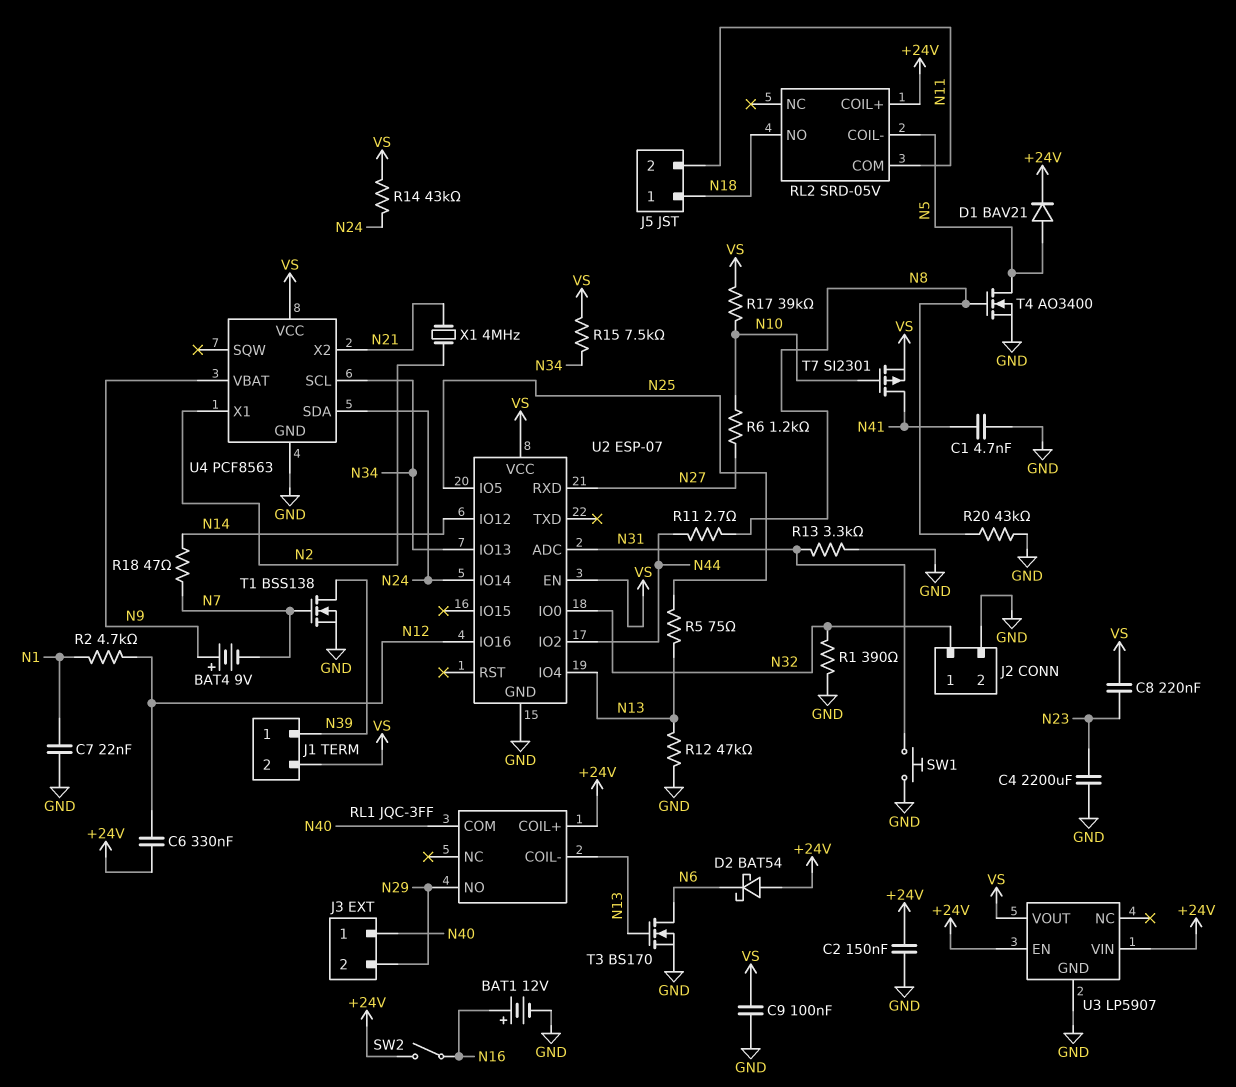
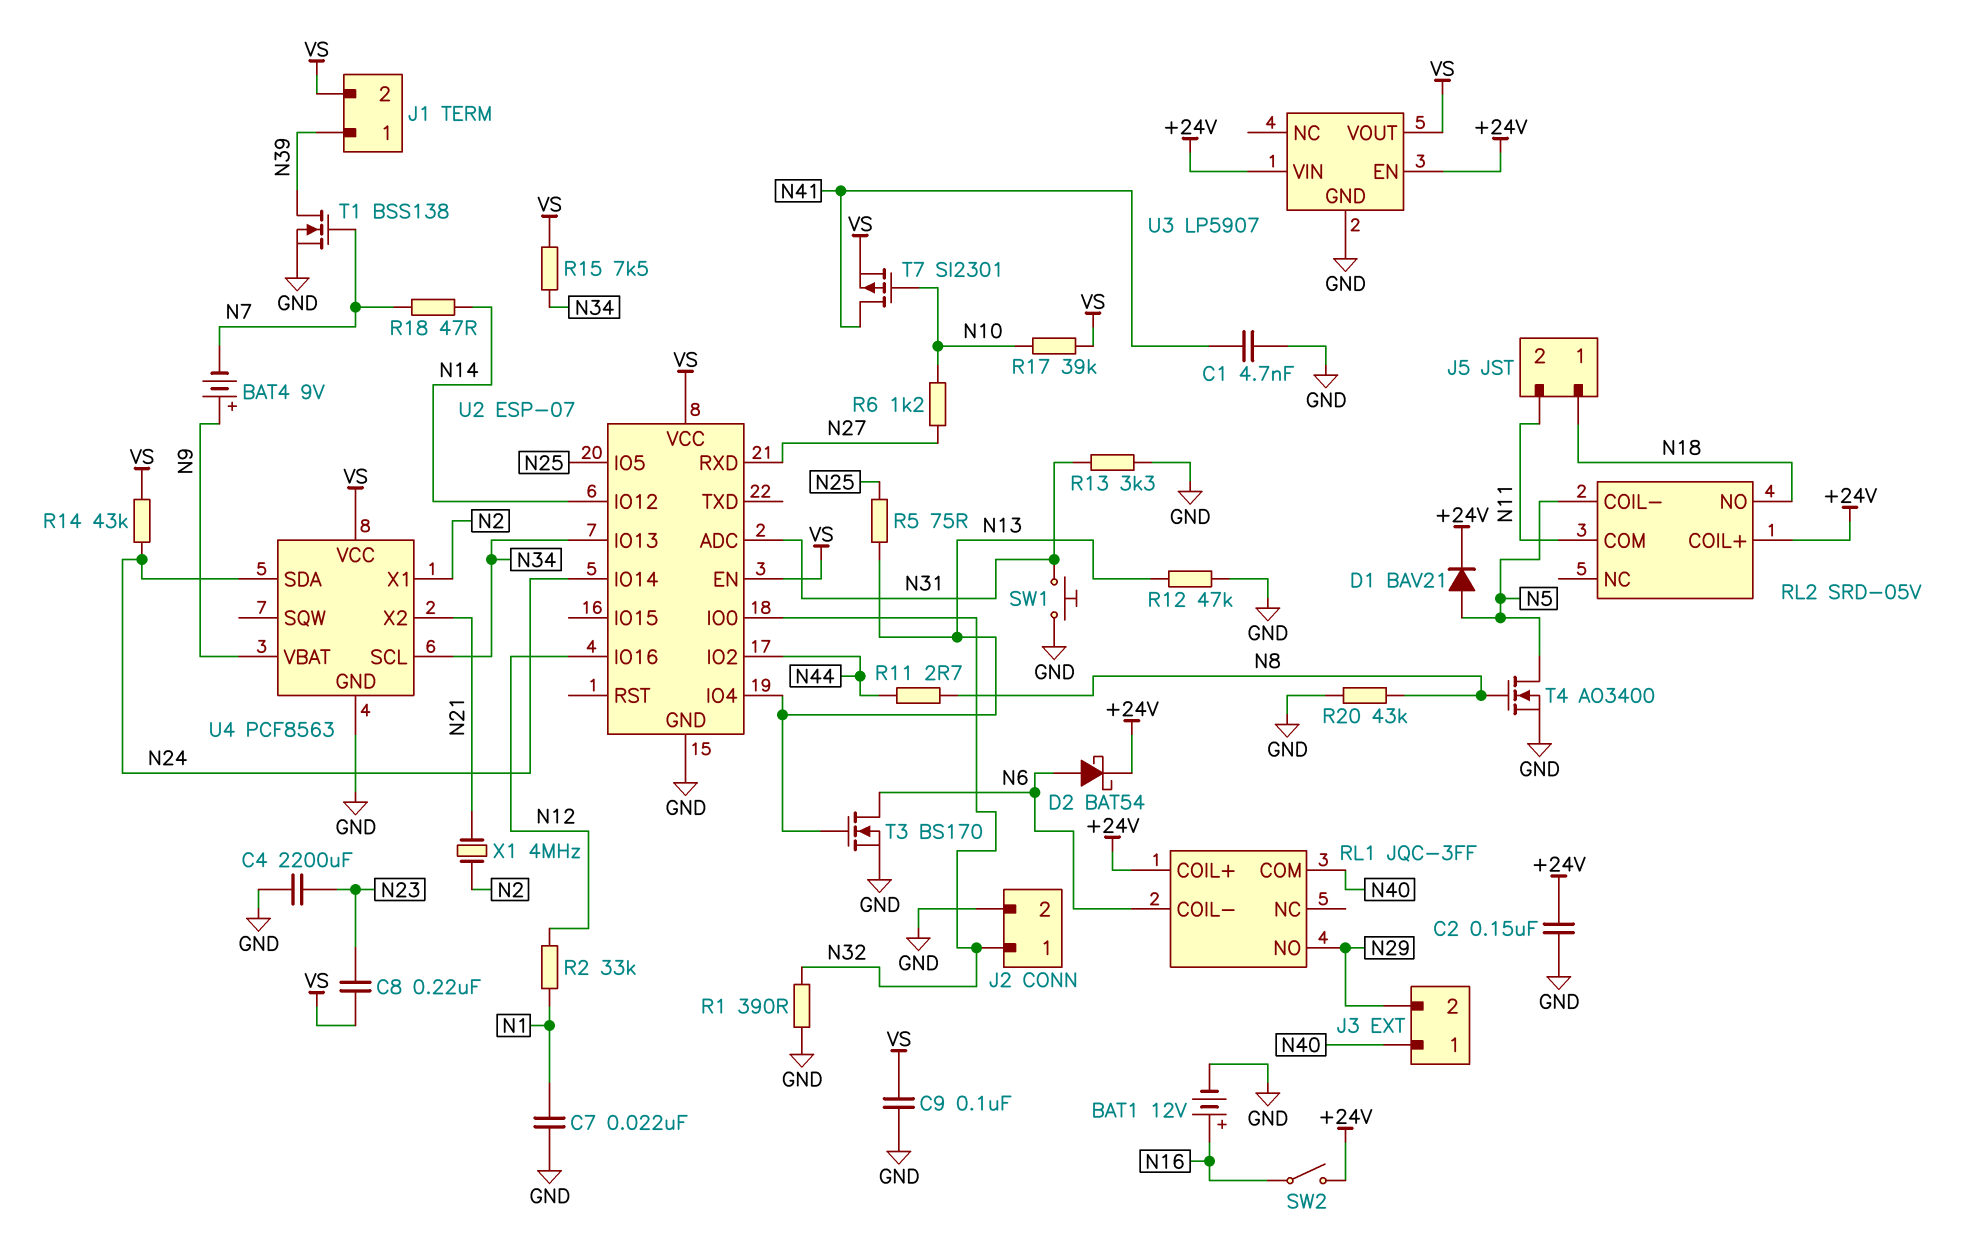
C6: 330nF (+24V, N12) -> none
D2: schottky BAT54 (A +24V, K N6) -> schottky BAT54 (A N6, K +24V)
R2: 4.7k (N1, N12) -> 33k (N1, N12)
RL1 pin COIL-: N13 -> N6

